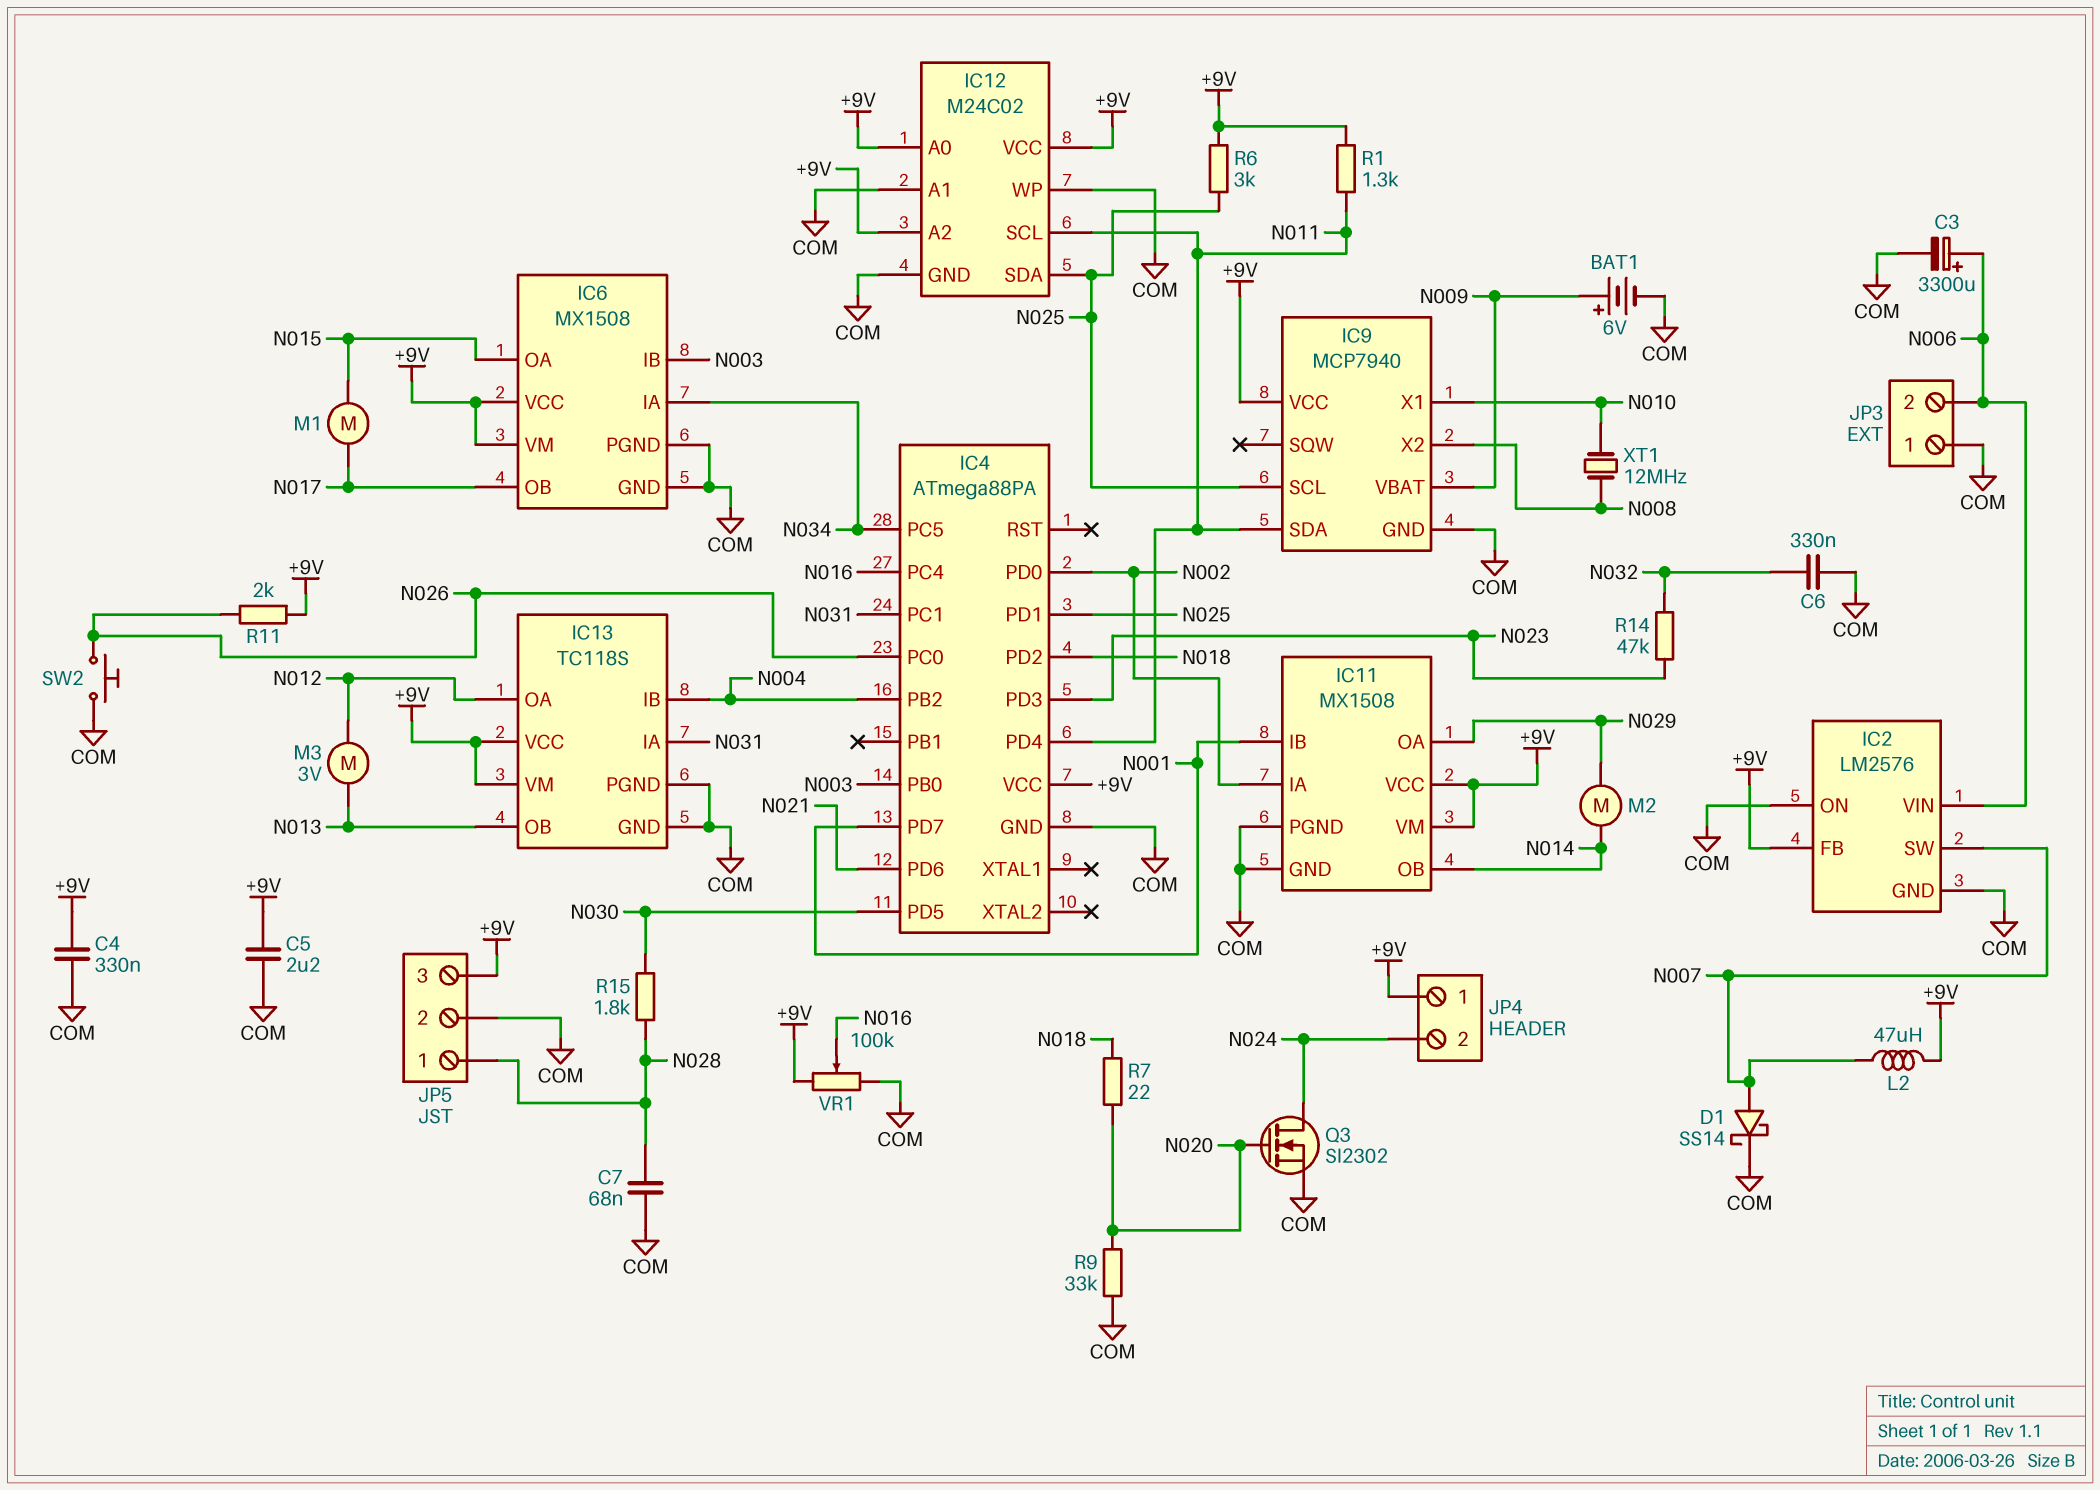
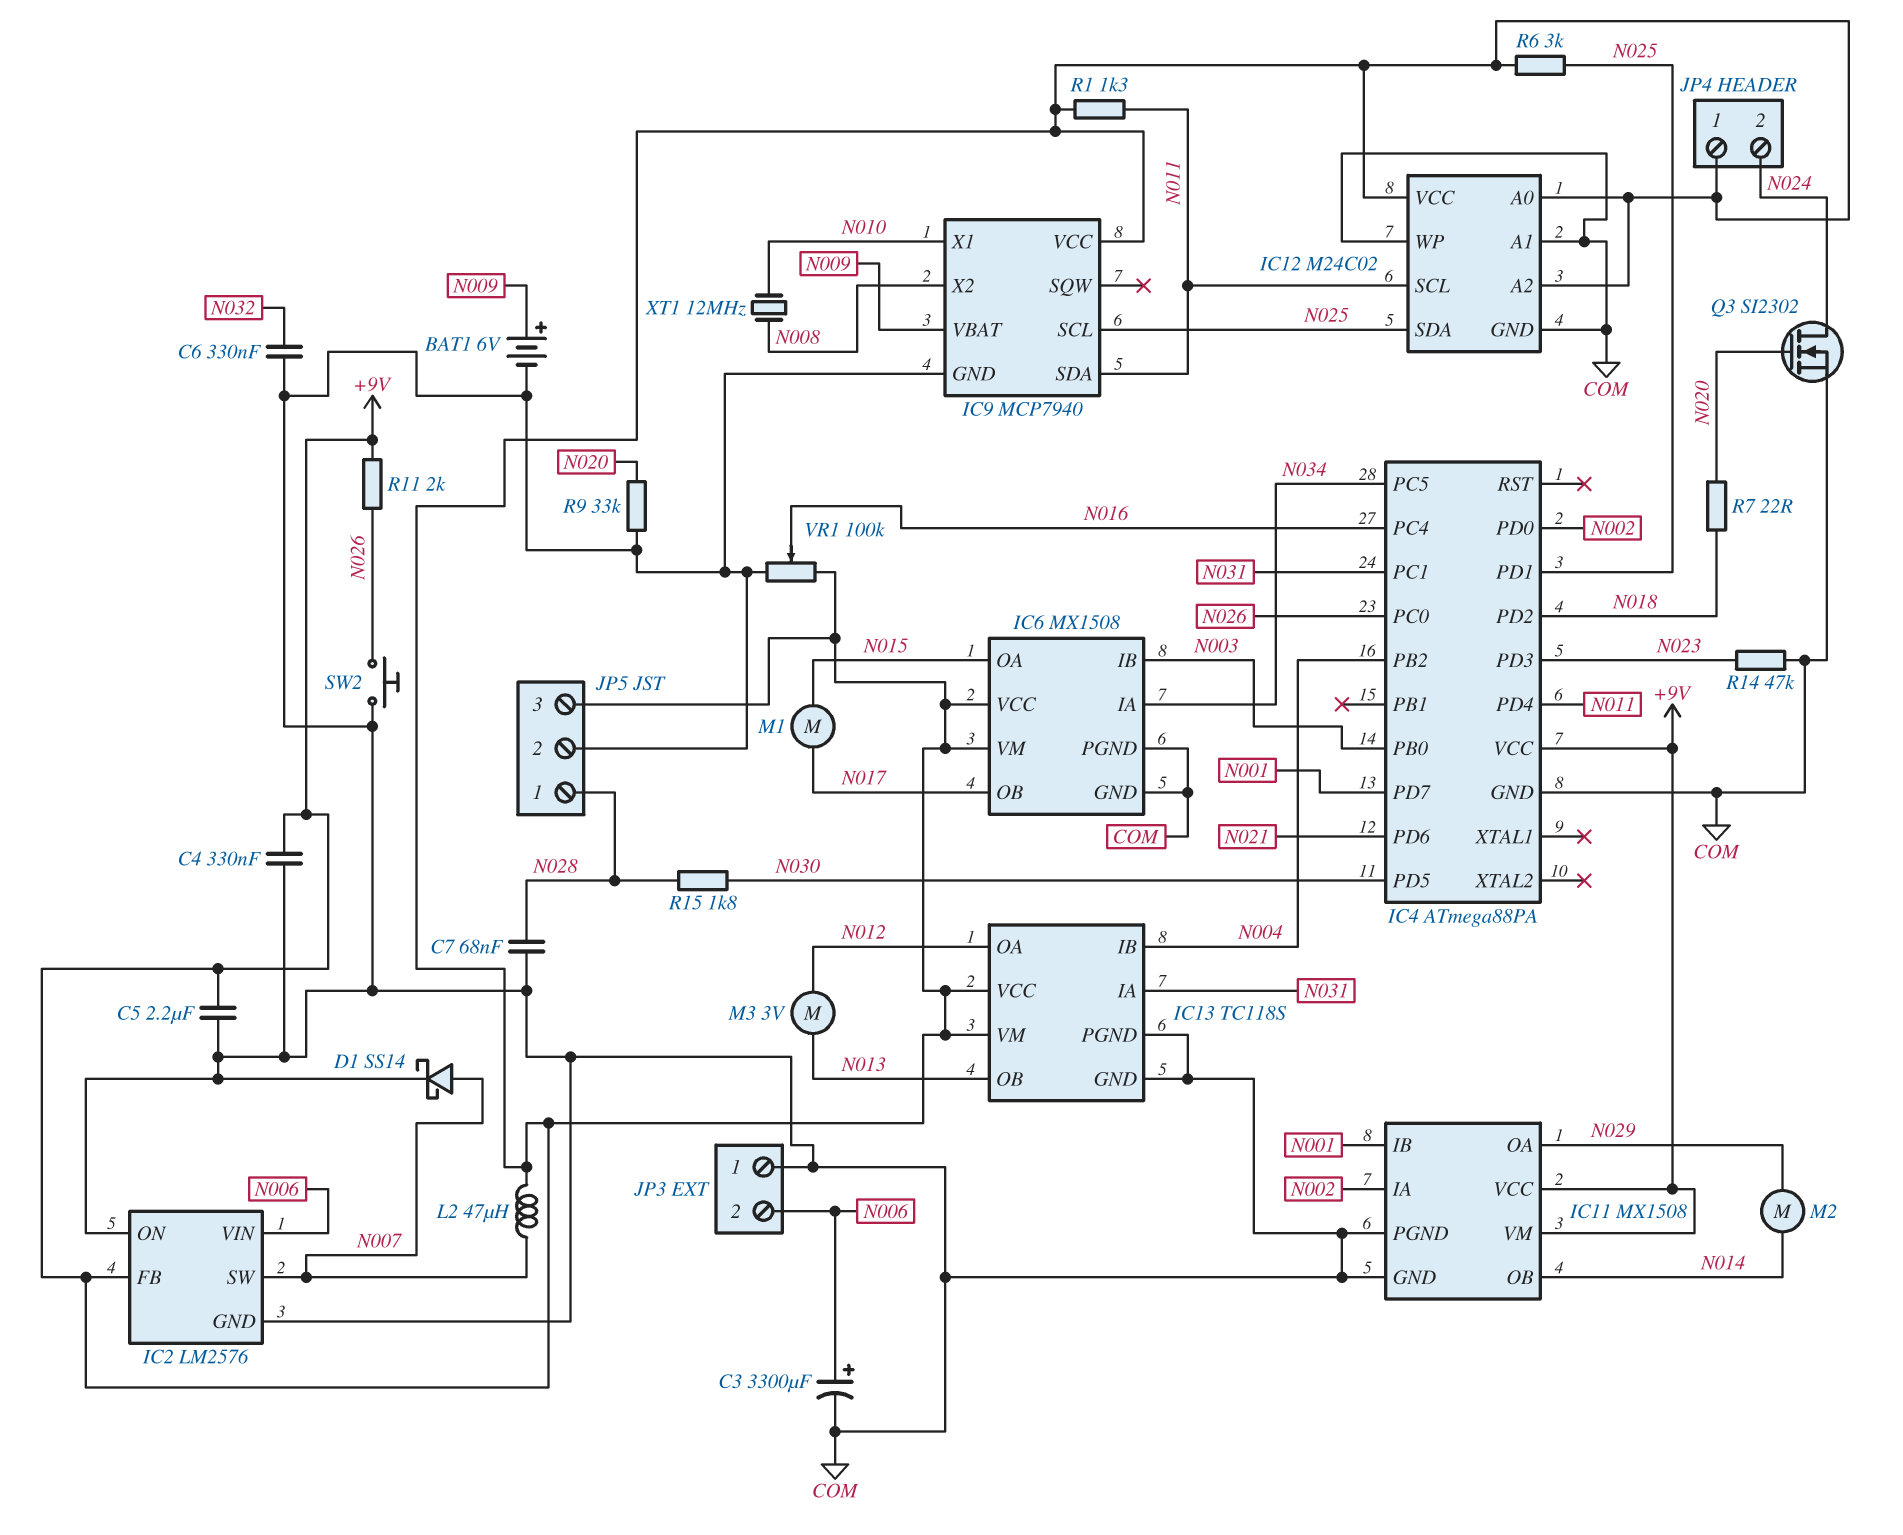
R14: 47k (N023, N032) -> 47k (COM, N023)

